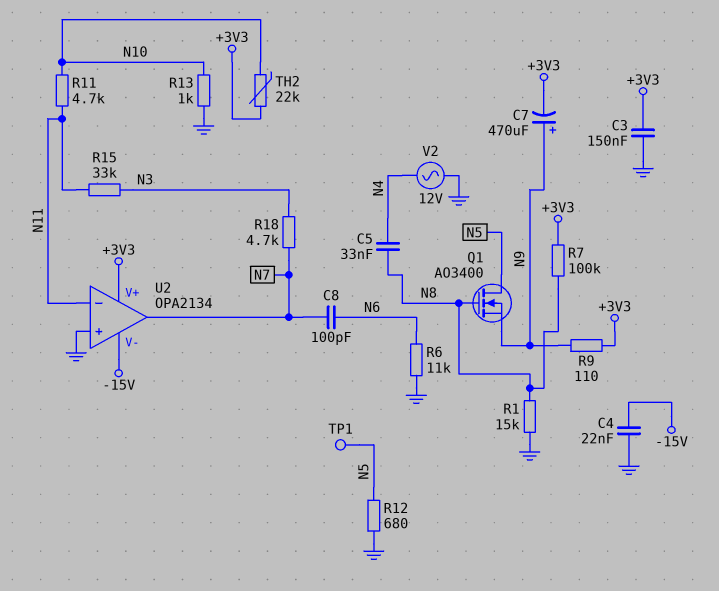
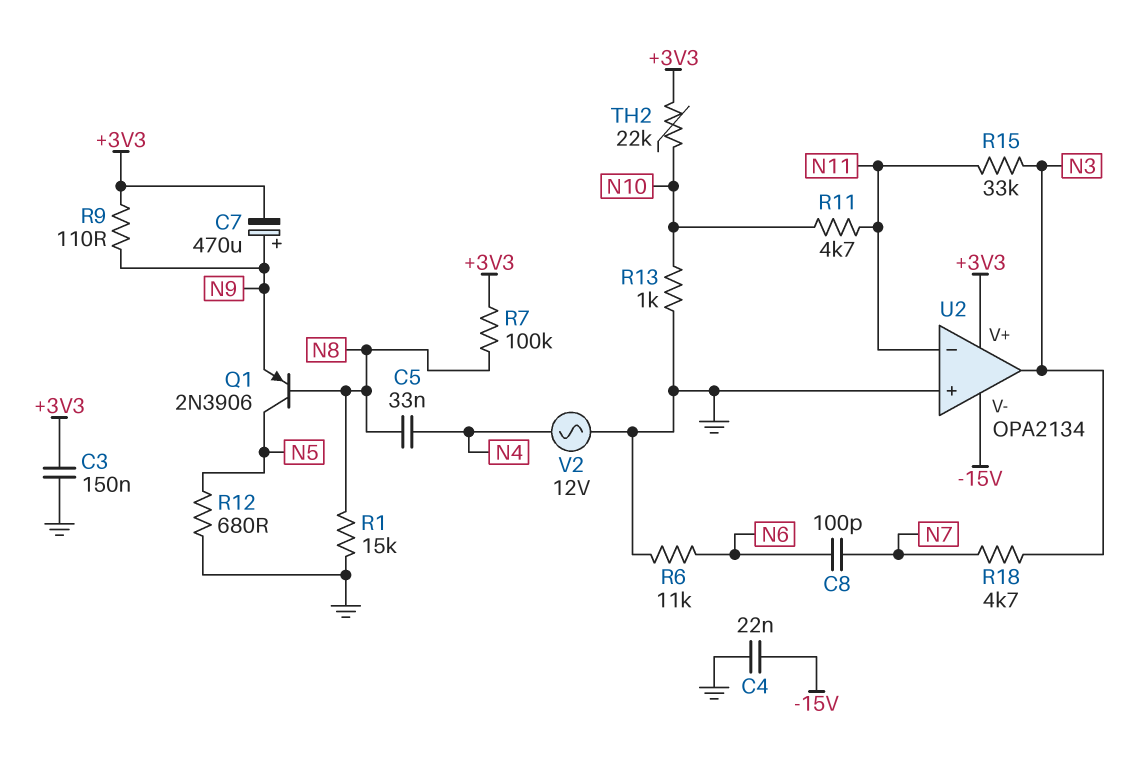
Q1: NMOS AO3400 (G N8, D N5, S N9) -> PNP 2N3906 (B N8, C N5, E N9)
TP1: test point (N5) -> none
U2 pin out: N7 -> N3

